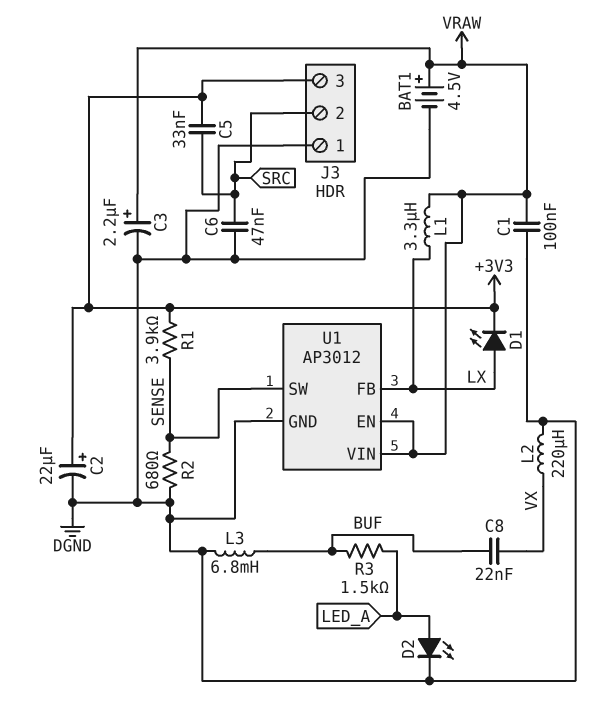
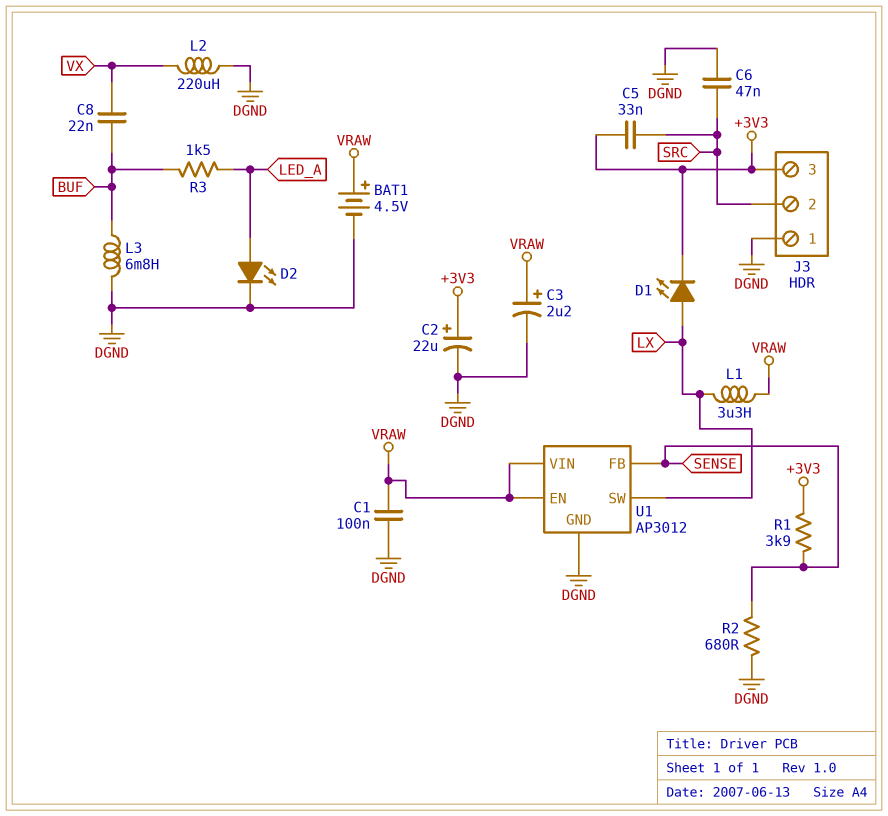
U1 pin FB: LX -> SENSE
U1 pin SW: SENSE -> LX

